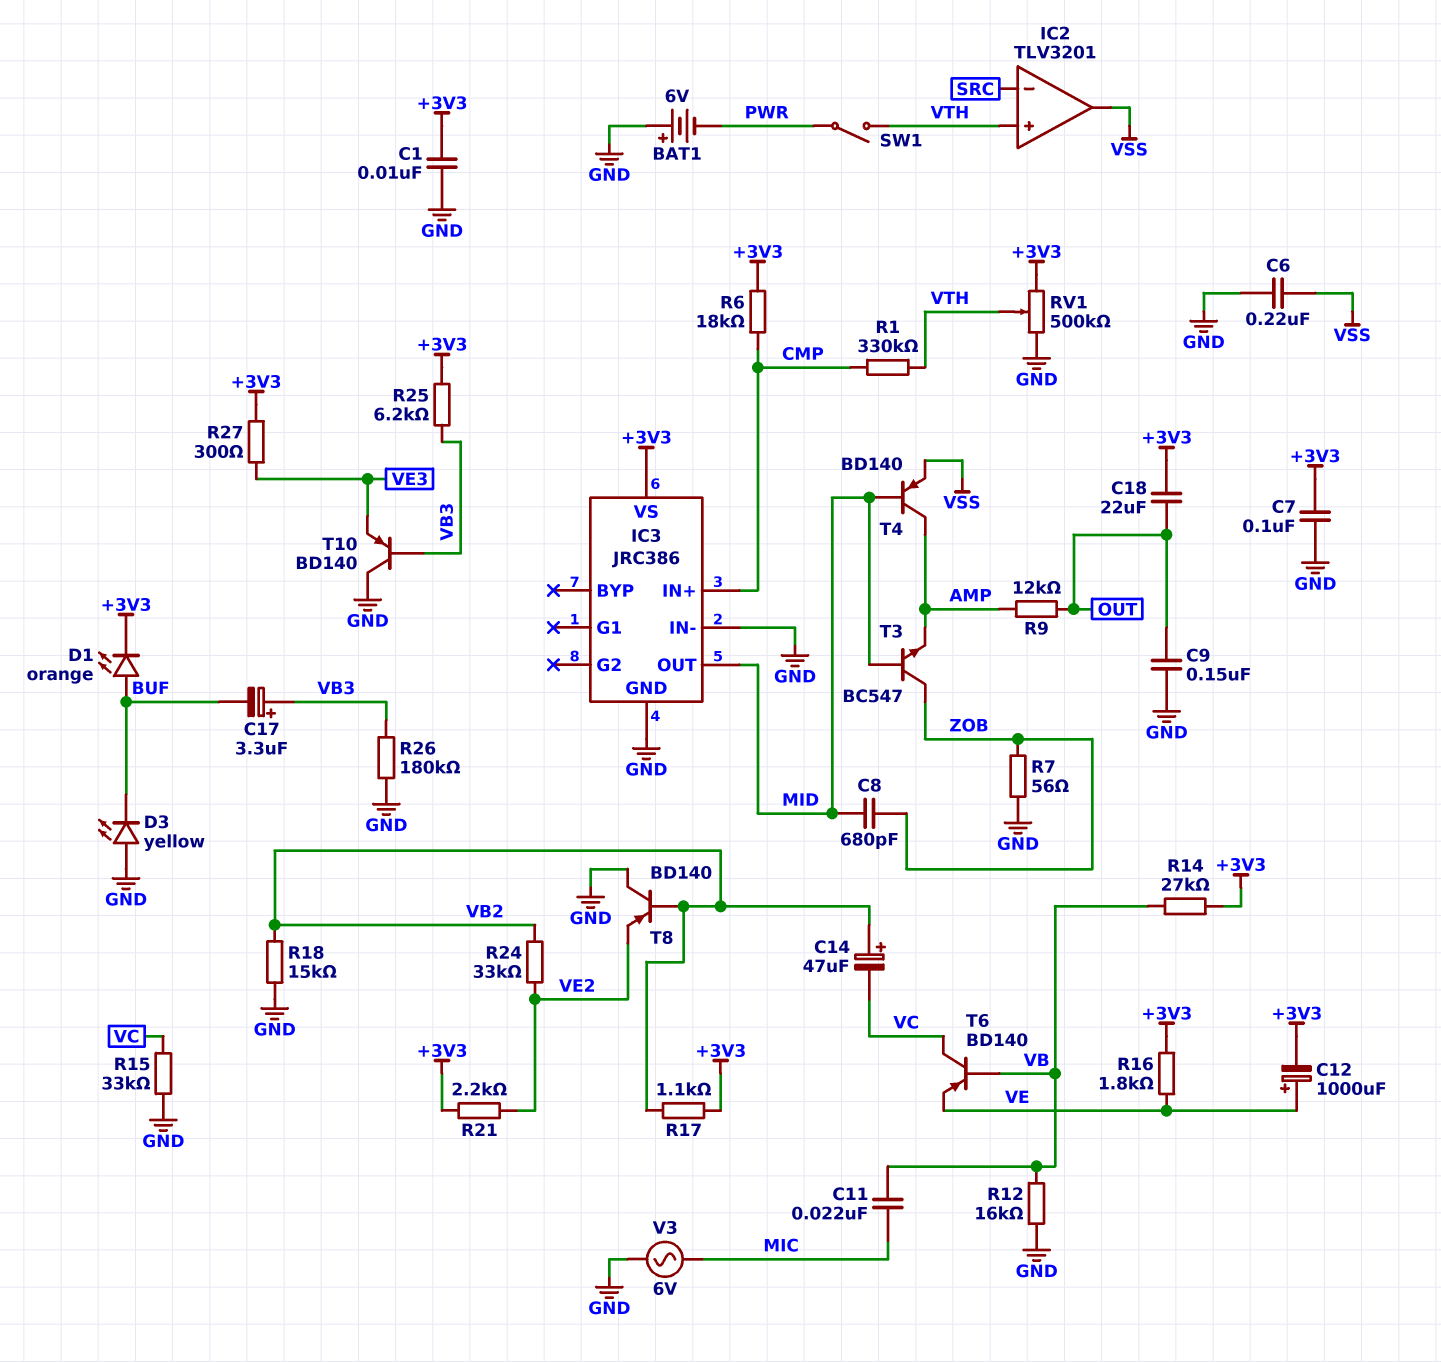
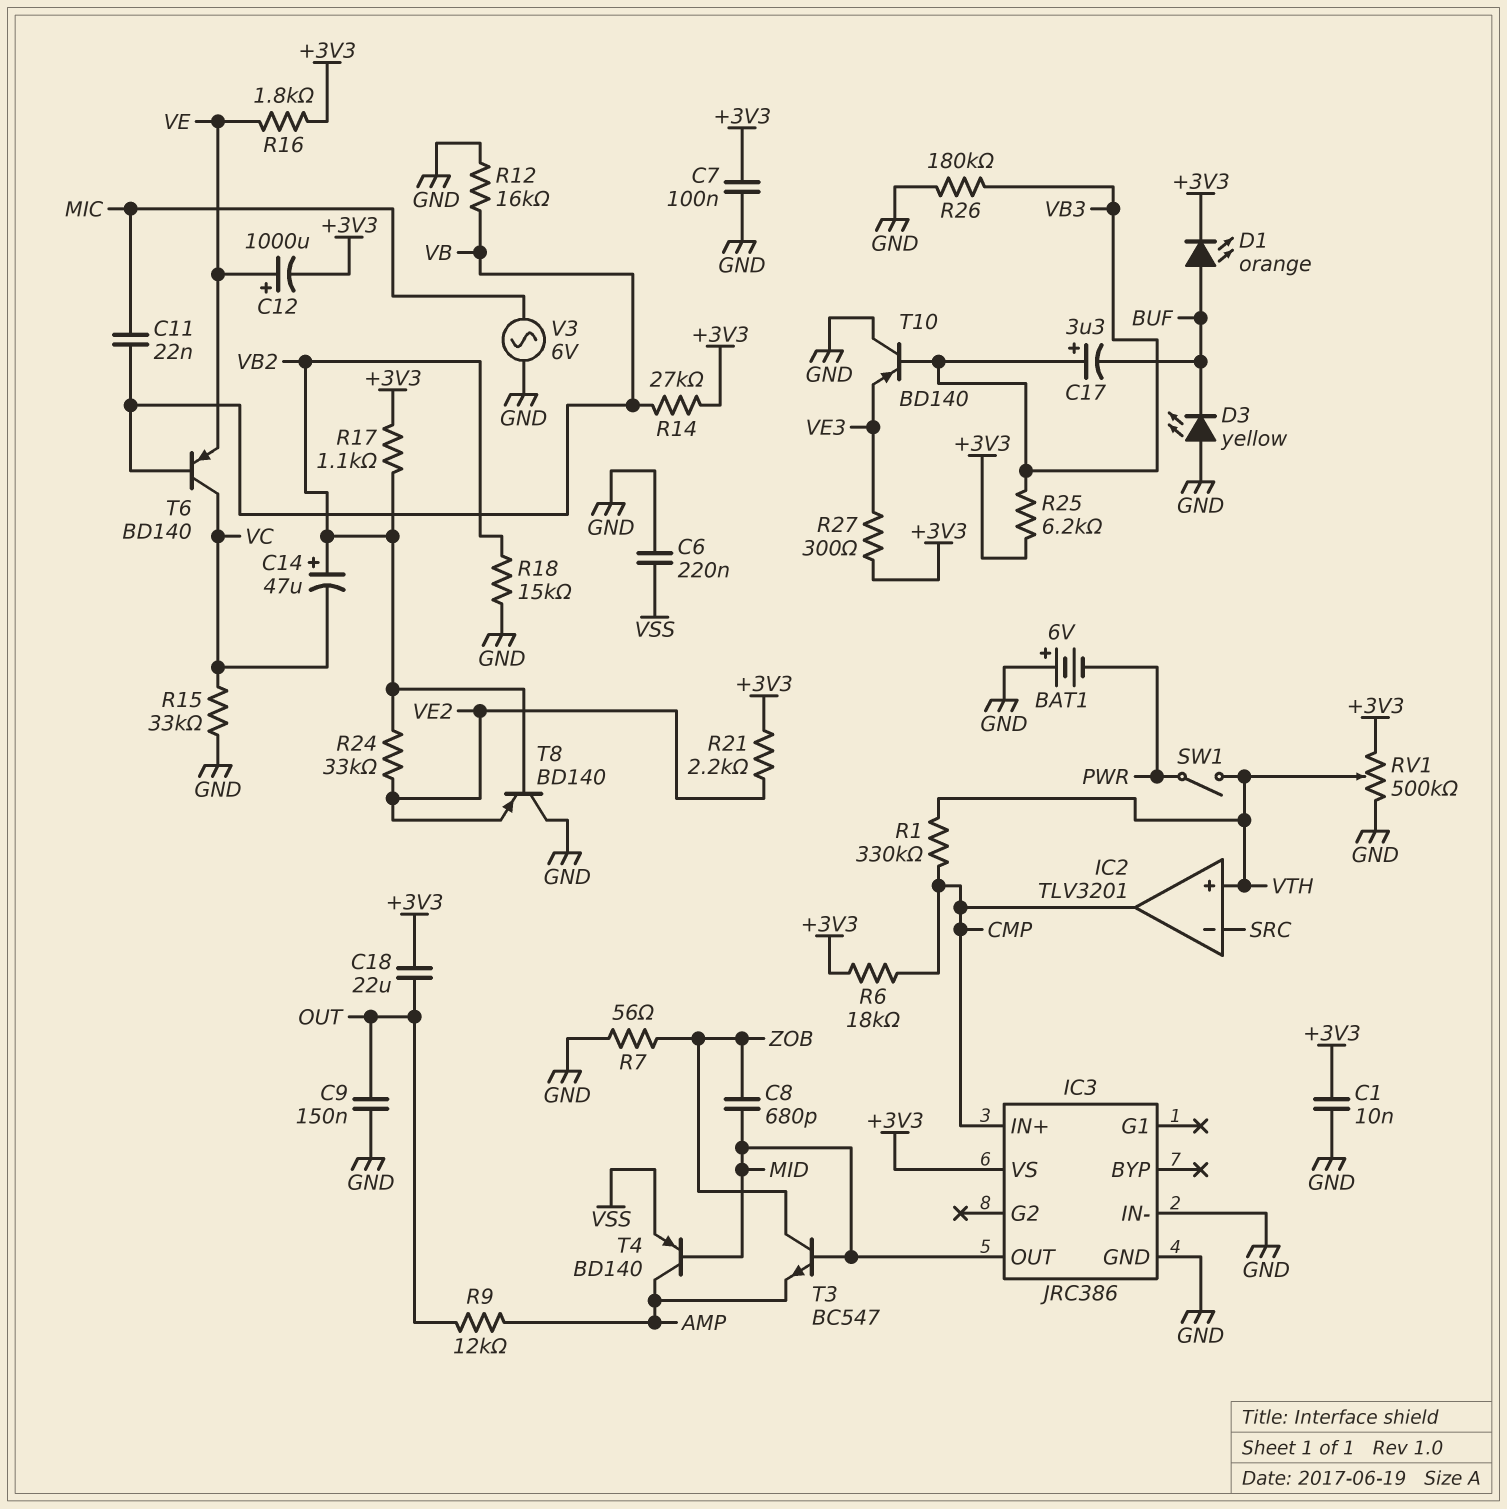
IC2 pin out: VSS -> CMP

